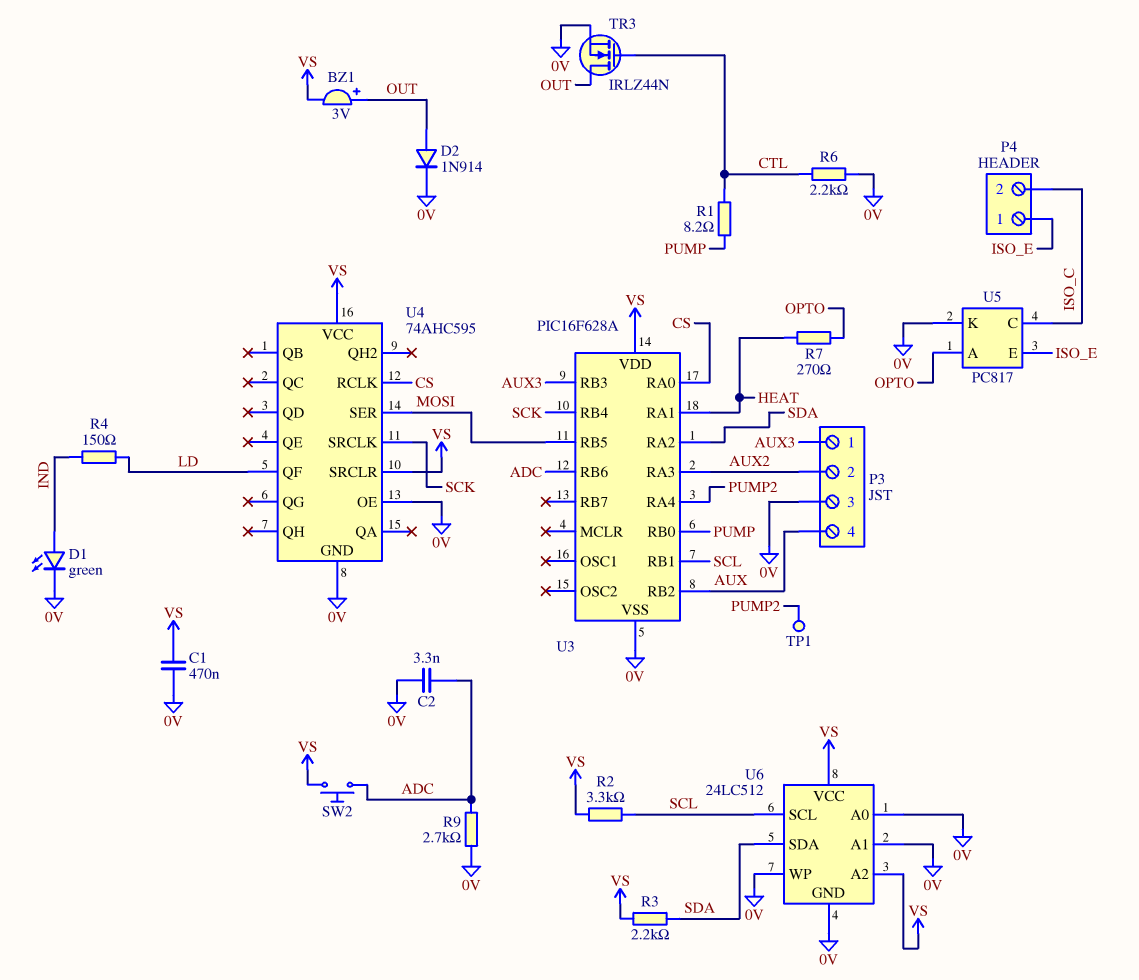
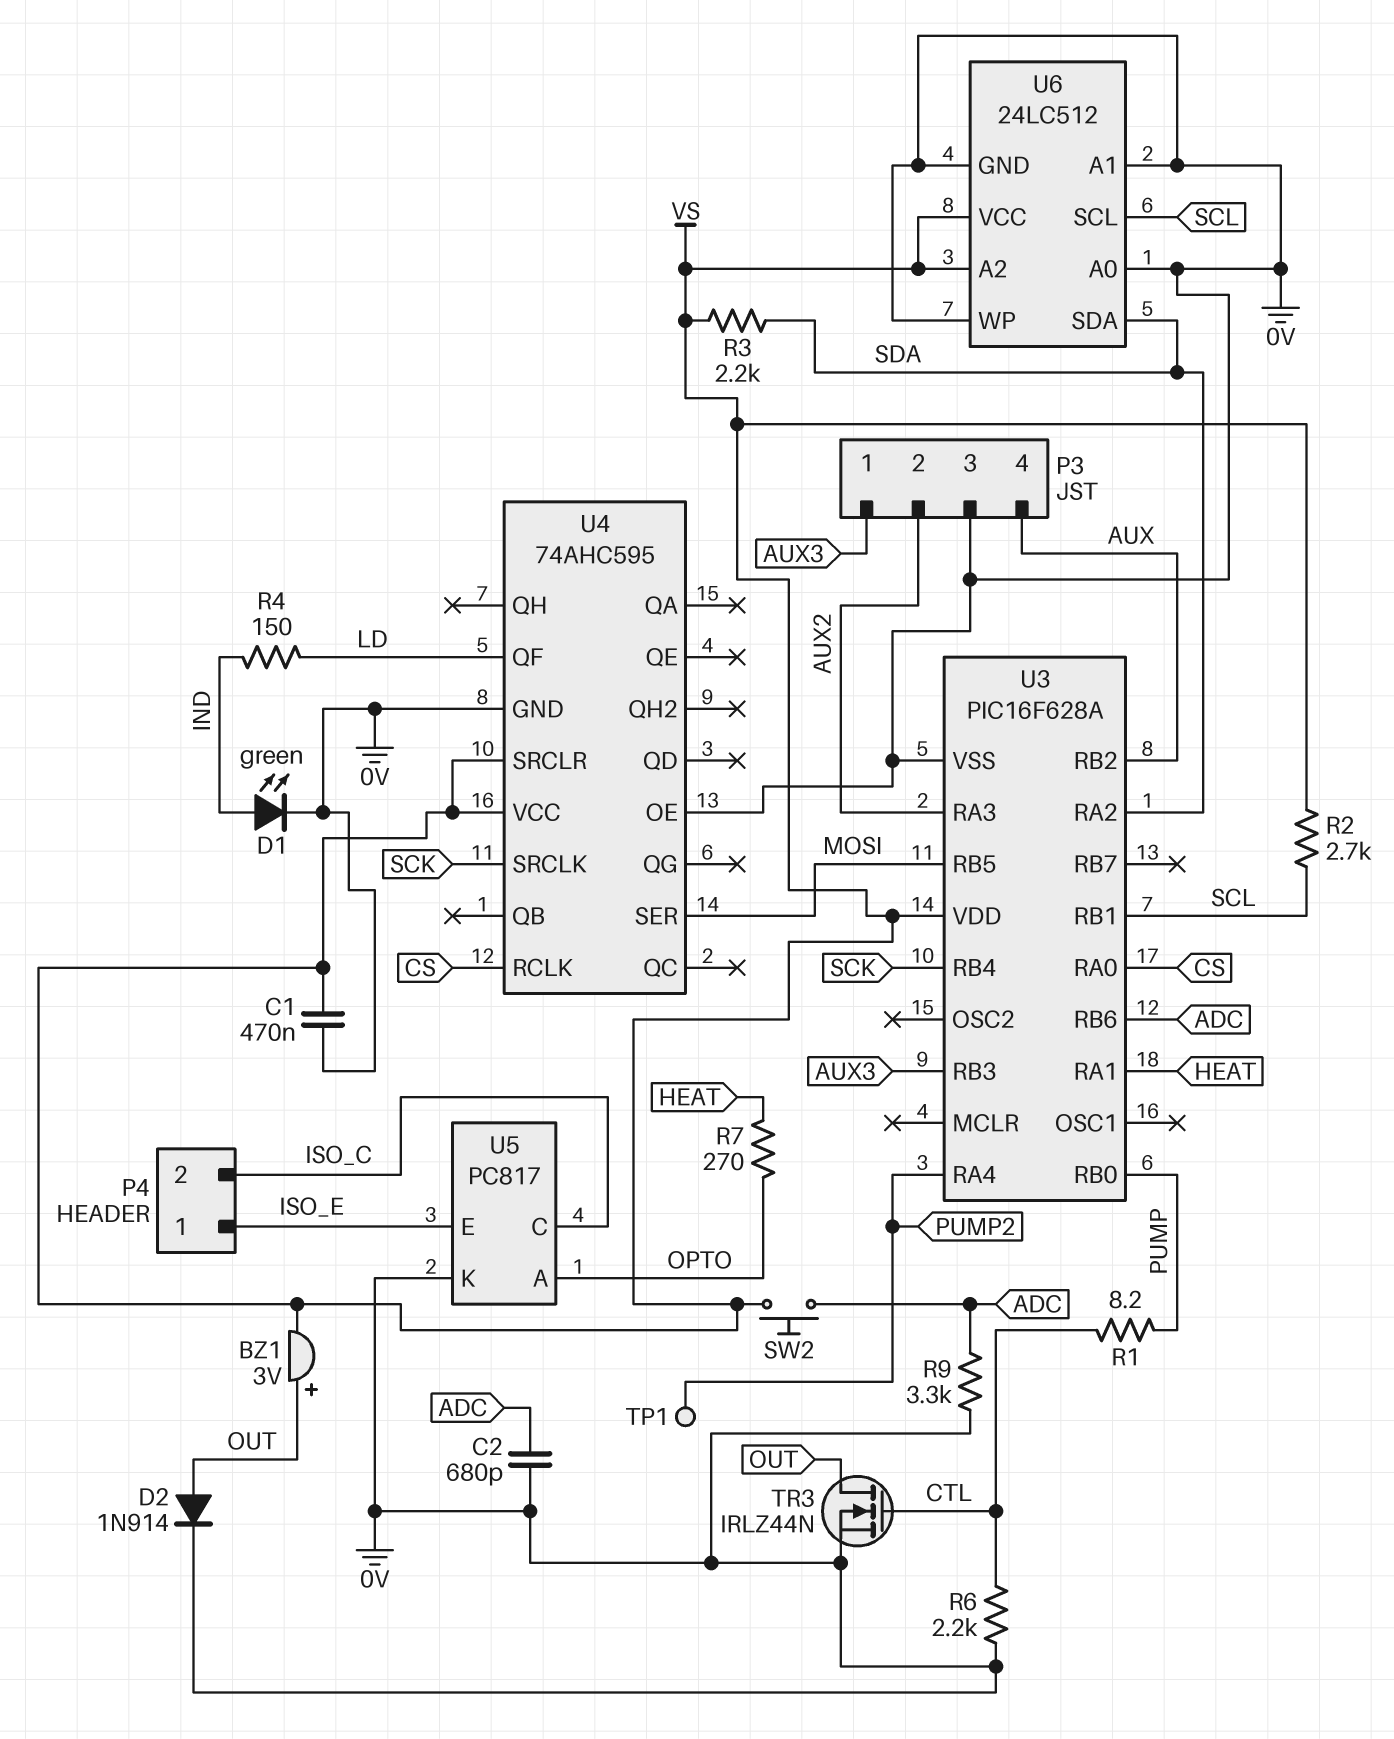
C2: 3.3nF (0V, ADC) -> 680pF (0V, ADC)
R2: 3.3k (SCL, VS) -> 2.7k (SCL, VS)
R9: 2.7k (0V, ADC) -> 3.3k (0V, ADC)

